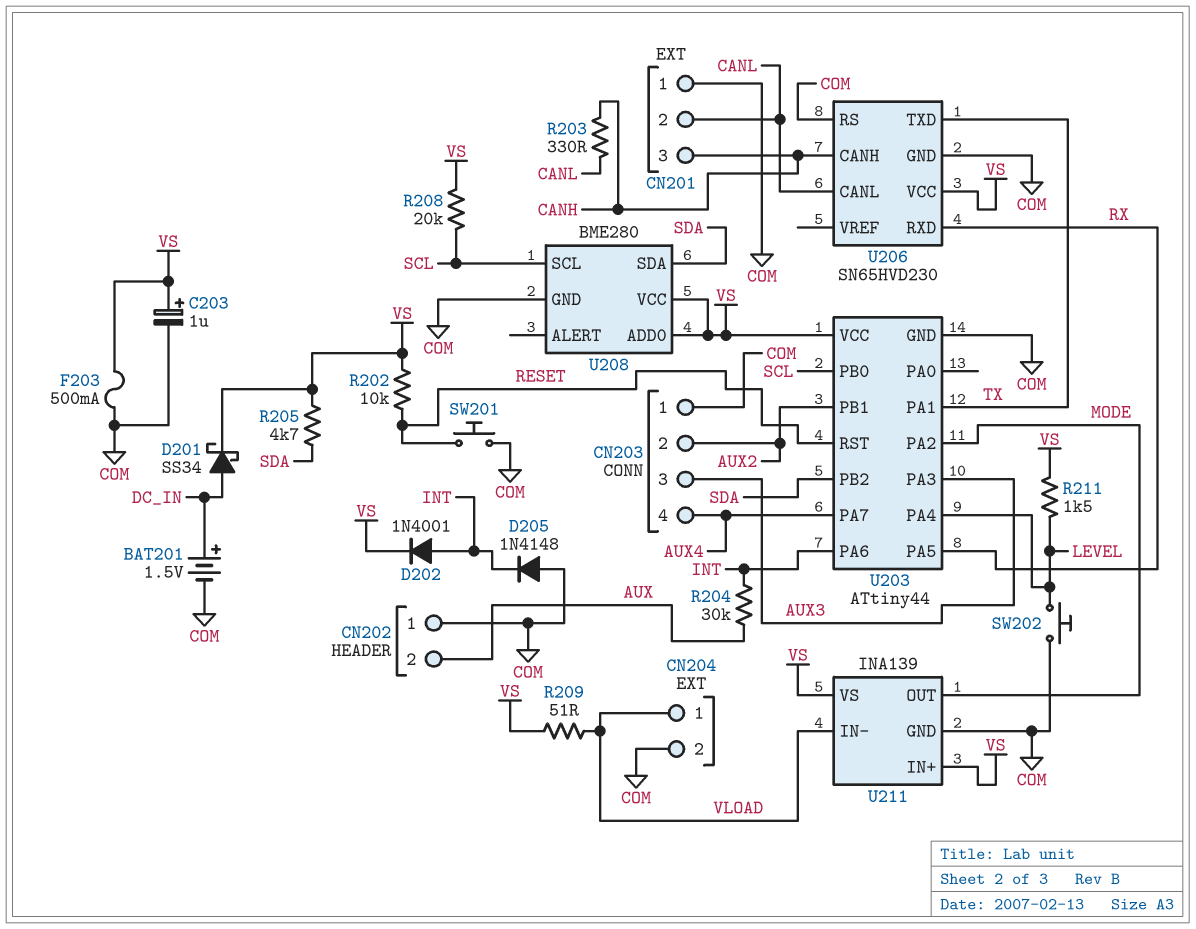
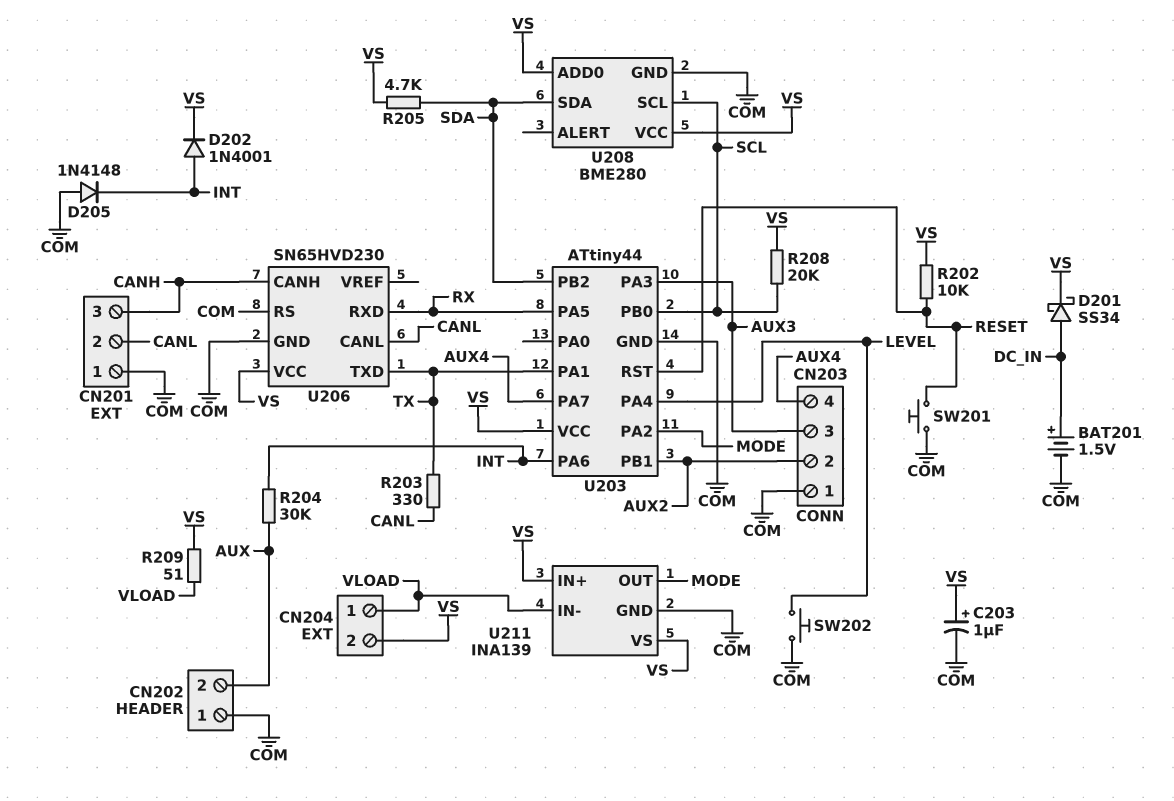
CN204 pin 2: COM -> VS
F203: 500mA (COM, VS) -> none
R203: 330 (CANH, CANL) -> 330 (CANL, TX)
R211: 1.5k (LEVEL, VS) -> none

